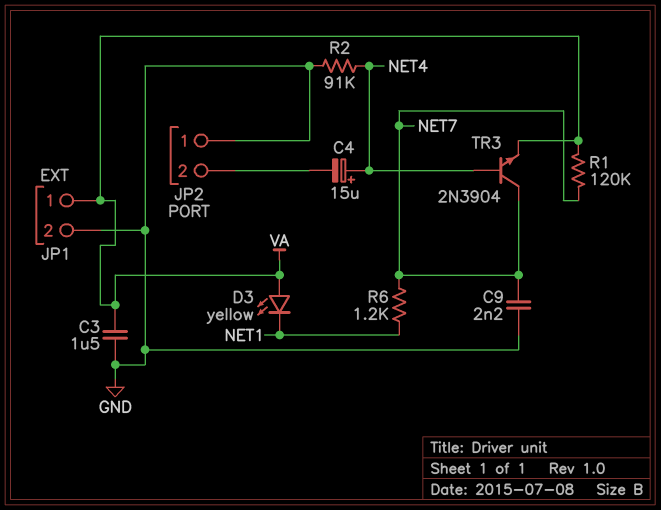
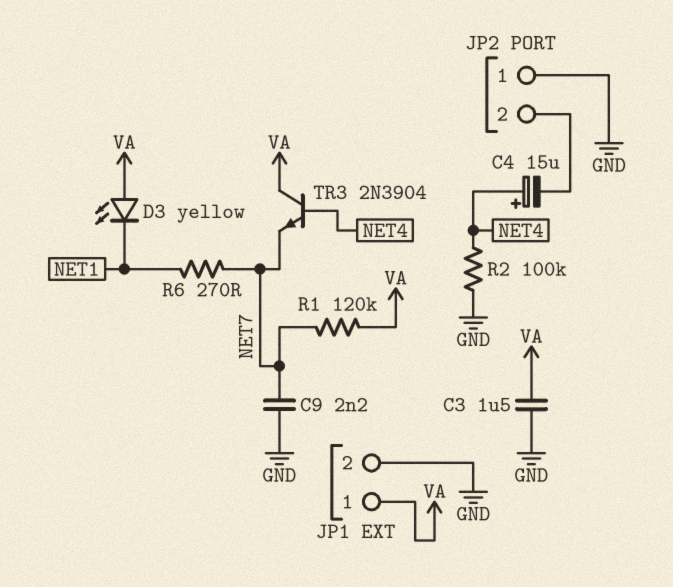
R2: 91k (GND, NET4) -> 100k (GND, NET4)
R6: 1.2k (NET1, NET7) -> 270 (NET1, NET7)
TR3: NPN 2N3904 (B NET4, C NET7, E VA) -> NPN 2N3904 (B NET4, C VA, E NET7)

